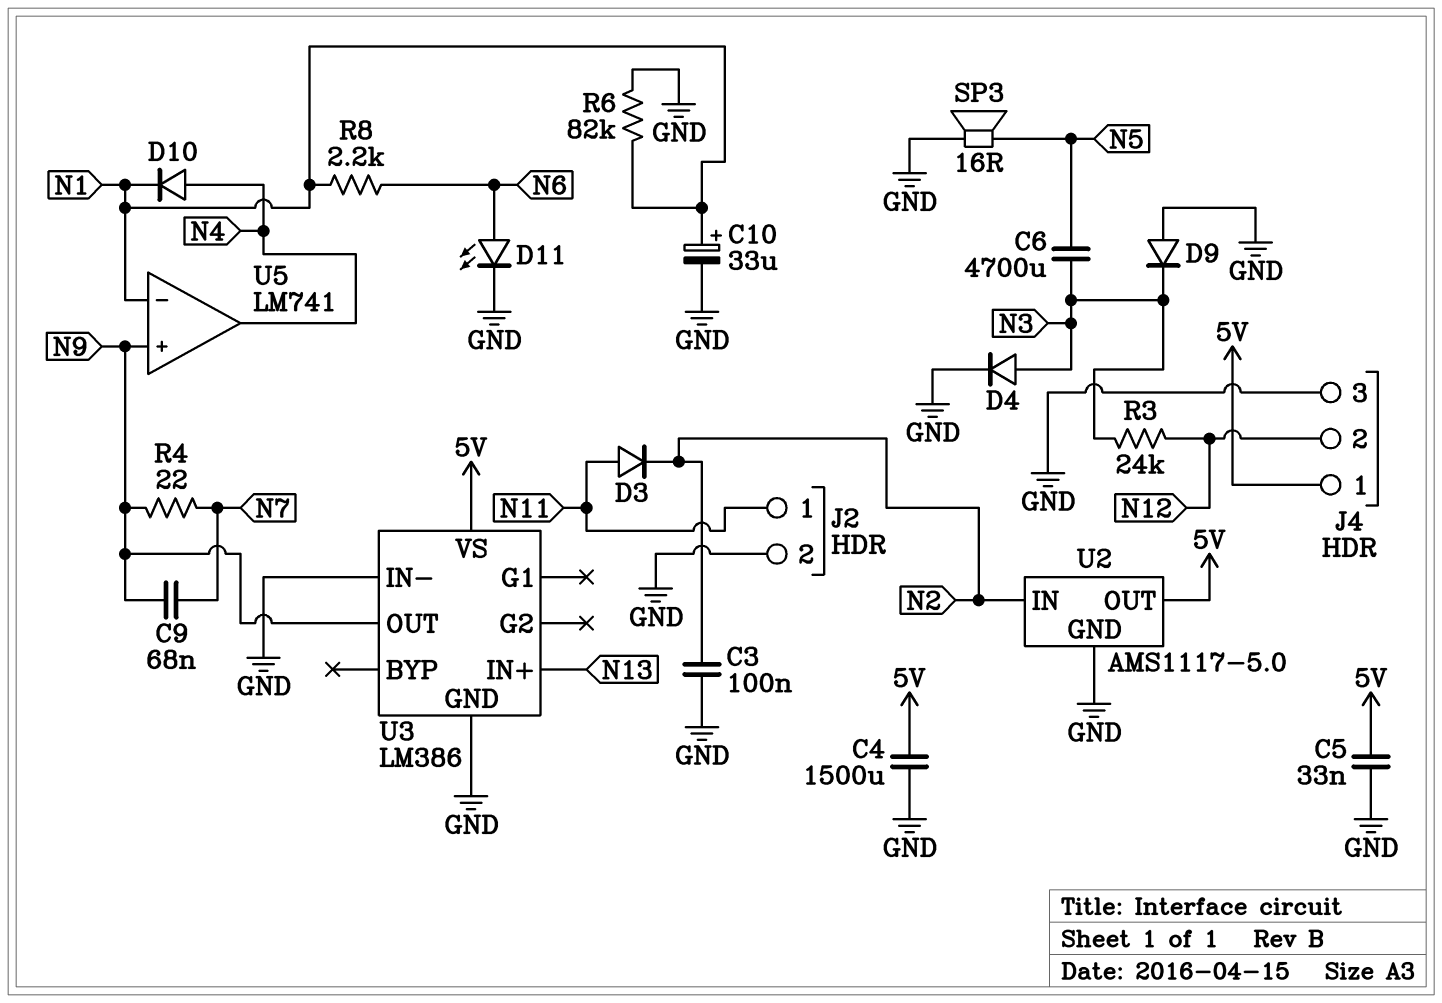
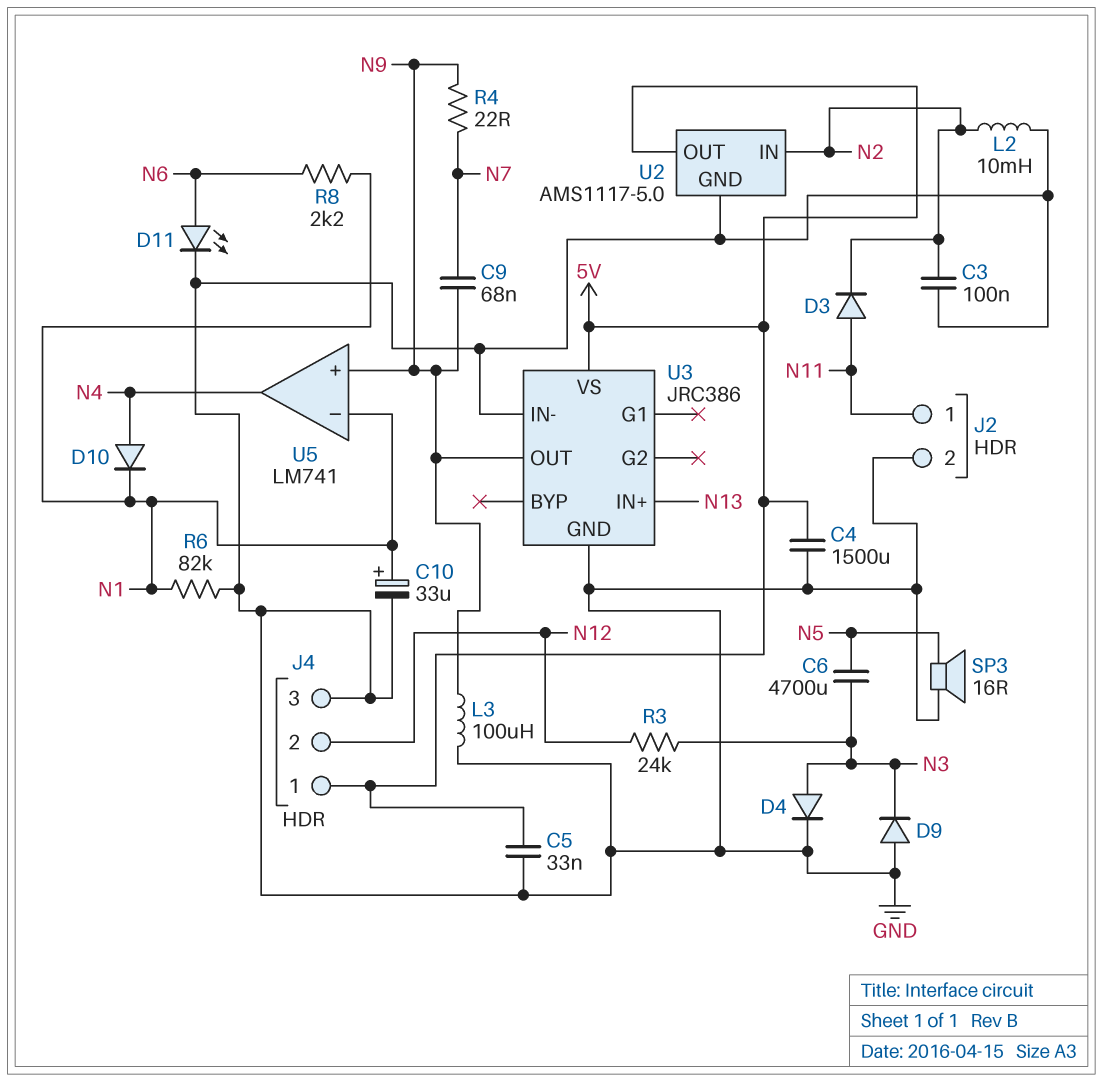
L2: none -> 10mH (GND, N2)
L3: none -> 100uH (GND, N9)
U3: LM386 -> JRC386

